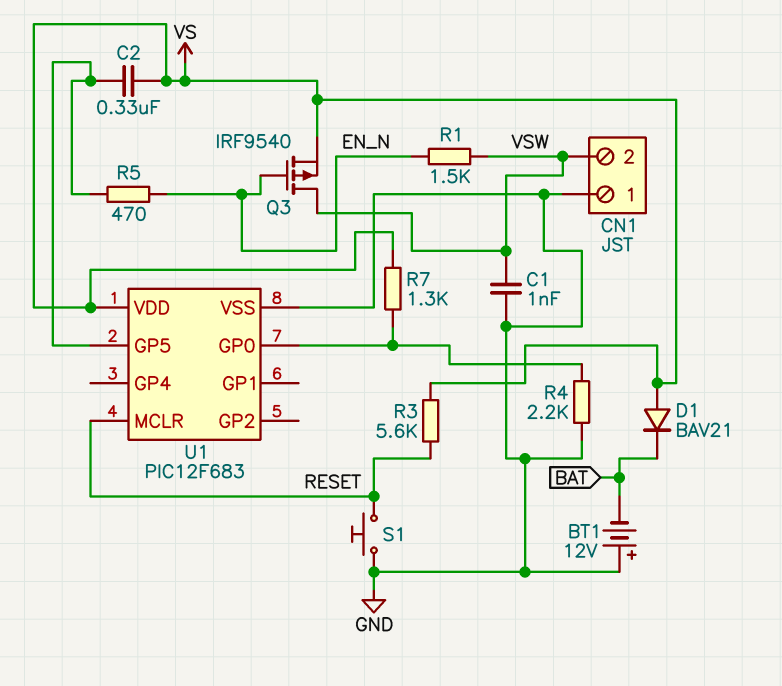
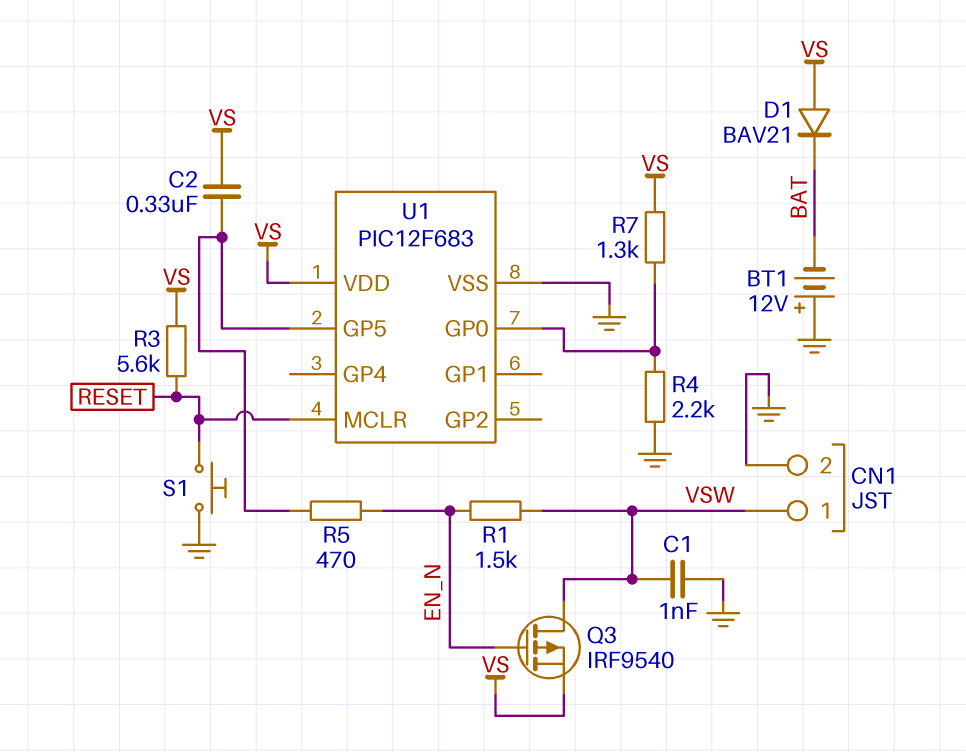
CN1 pin 1: GND -> VSW
CN1 pin 2: VSW -> GND

